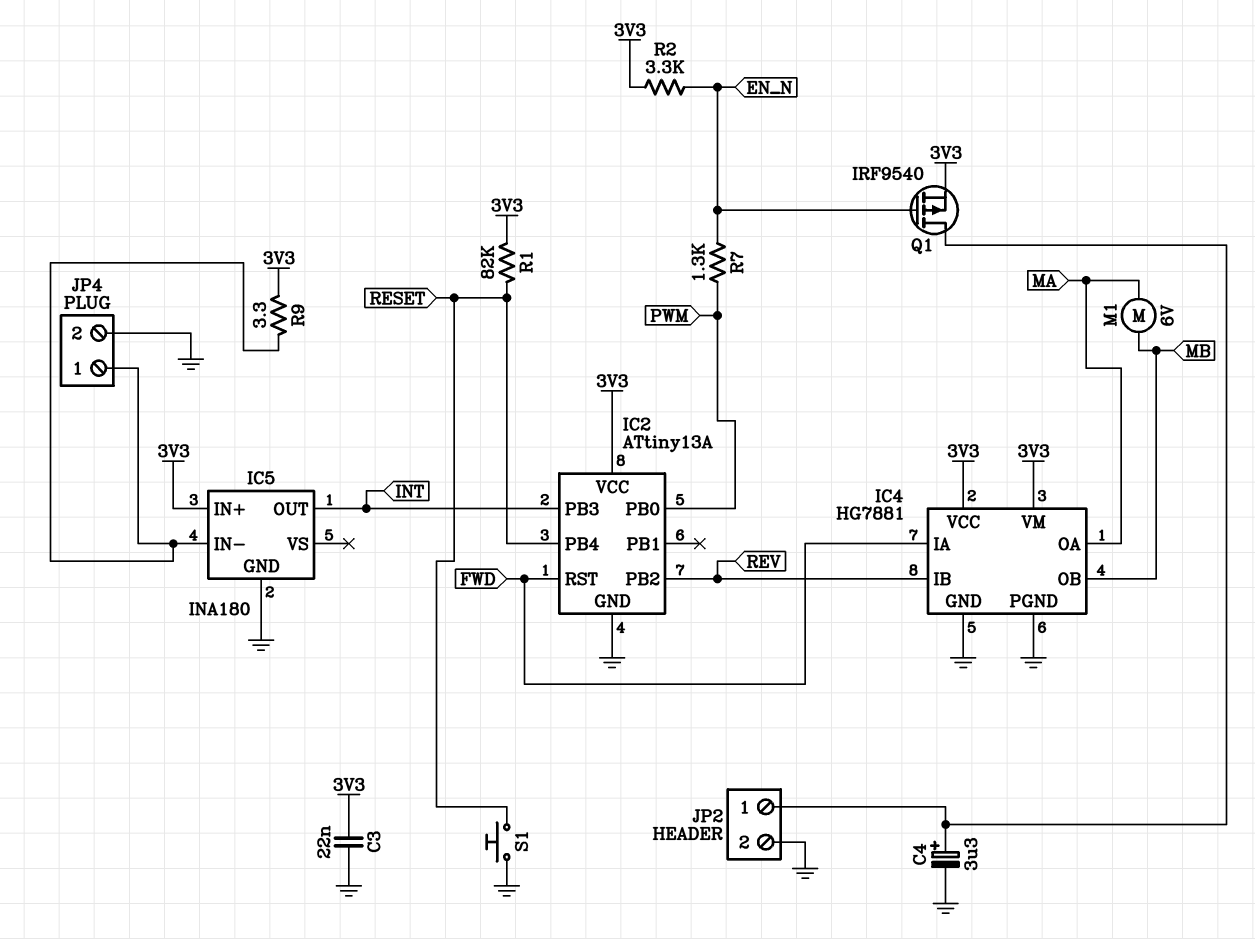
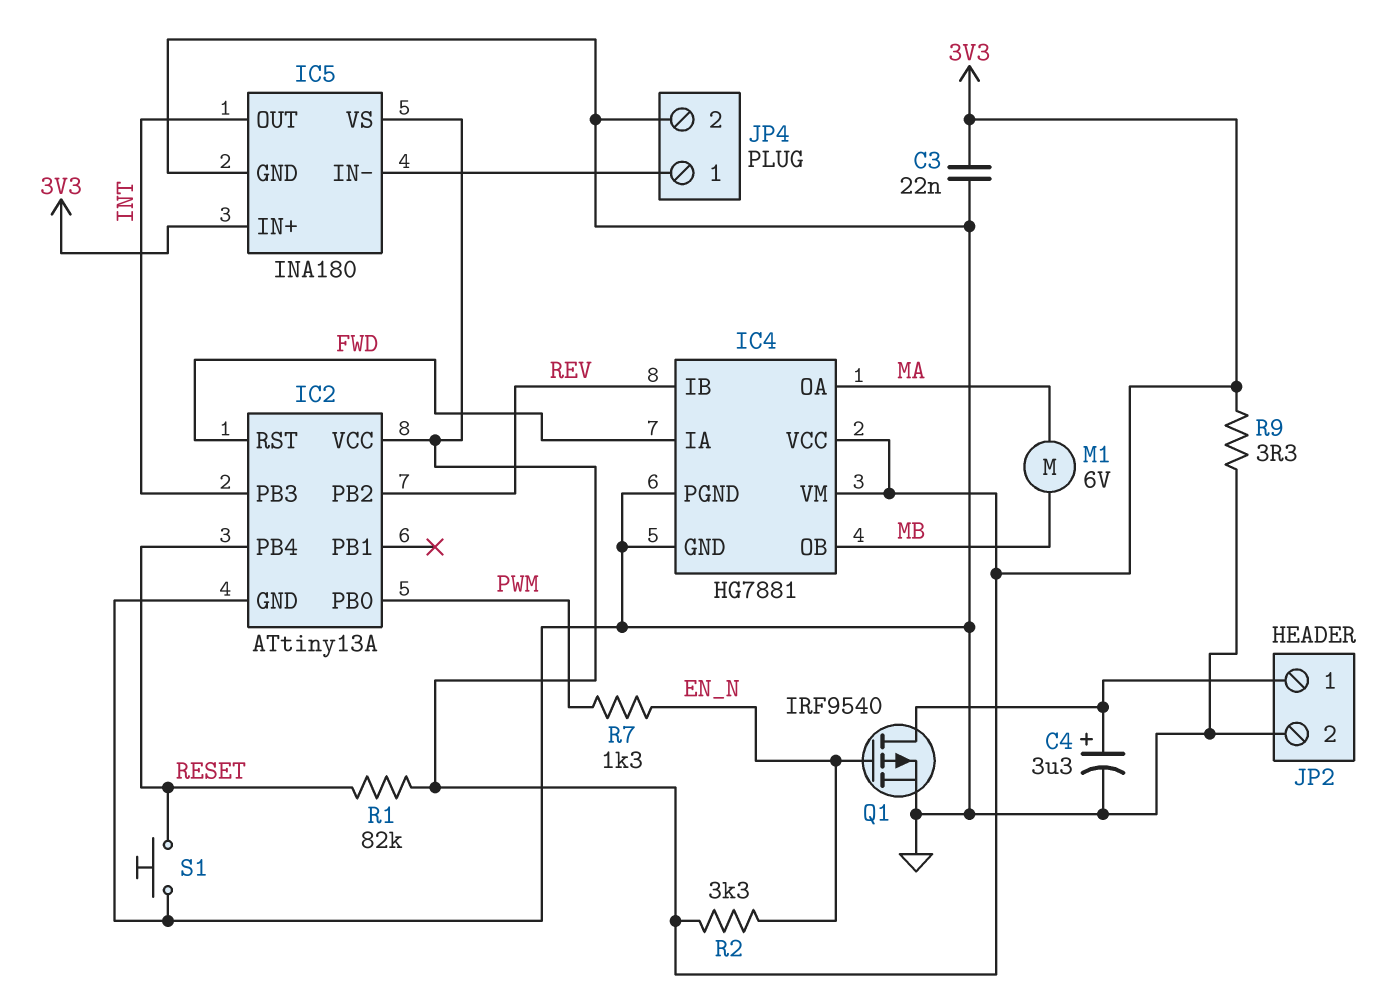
IC5 pin VS: none -> 3V3
Q1: PMOS IRF9540 (G EN_N, D JP2/1, S 3V3) -> PMOS IRF9540 (G EN_N, D JP2/1, S GND)
R9: 3.3 (3V3, IC5/IN-) -> 3.3 (3V3, GND)

